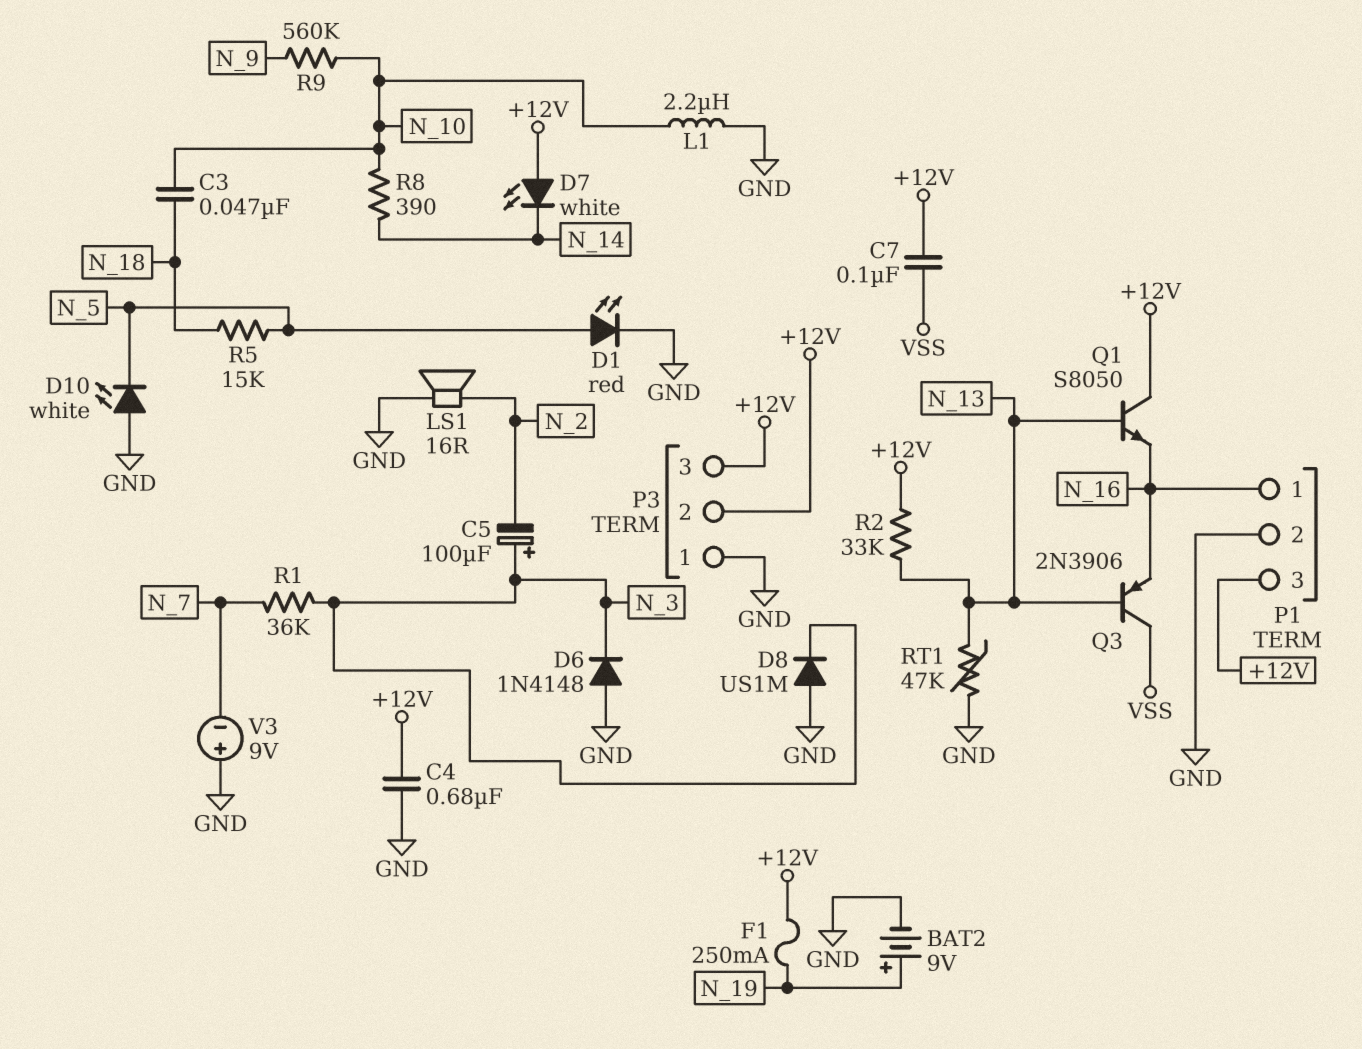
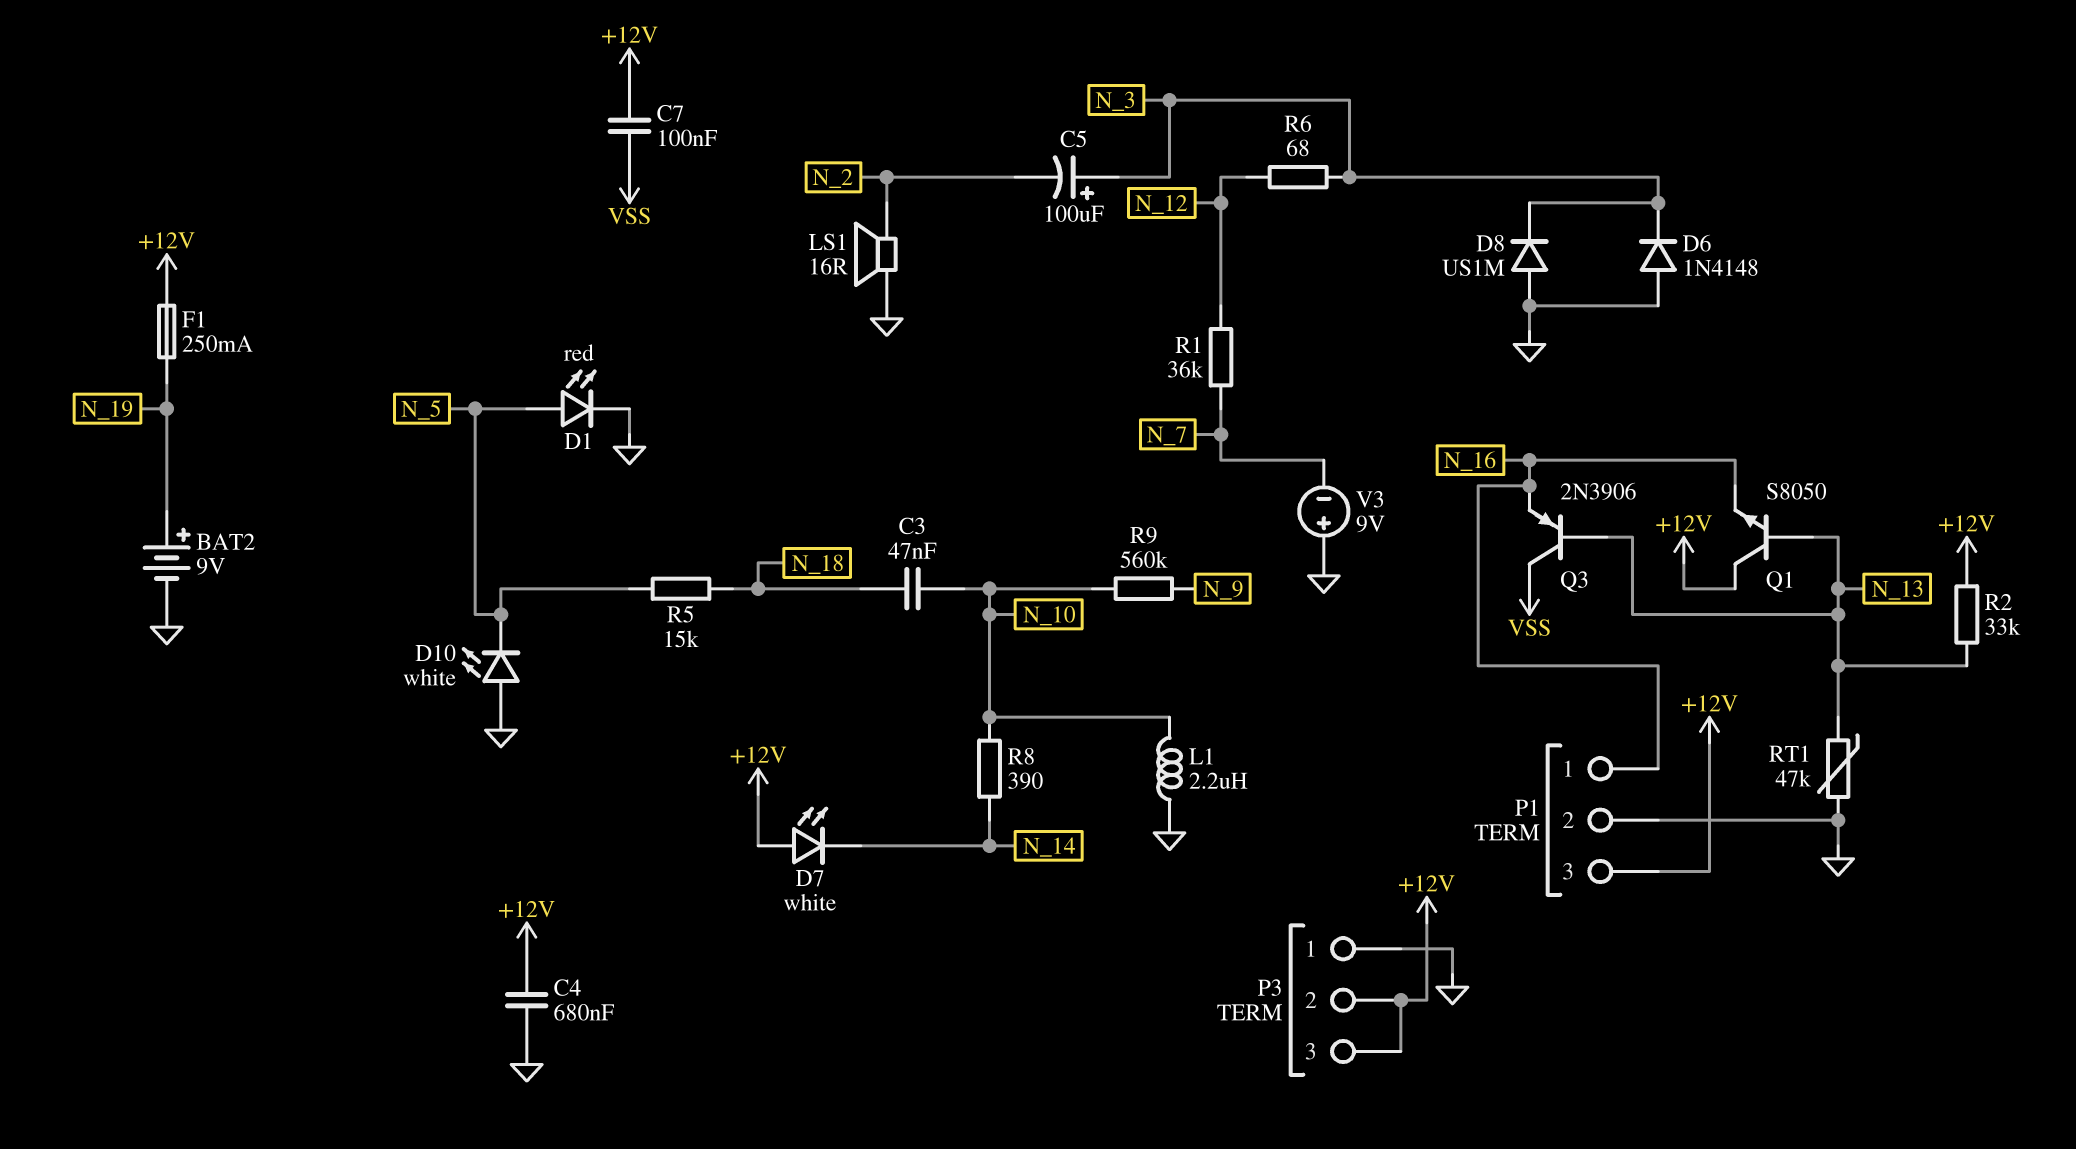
R1: 36k (N_3, N_7) -> 36k (N_7, N_12)
R6: none -> 68 (N_3, N_12)

